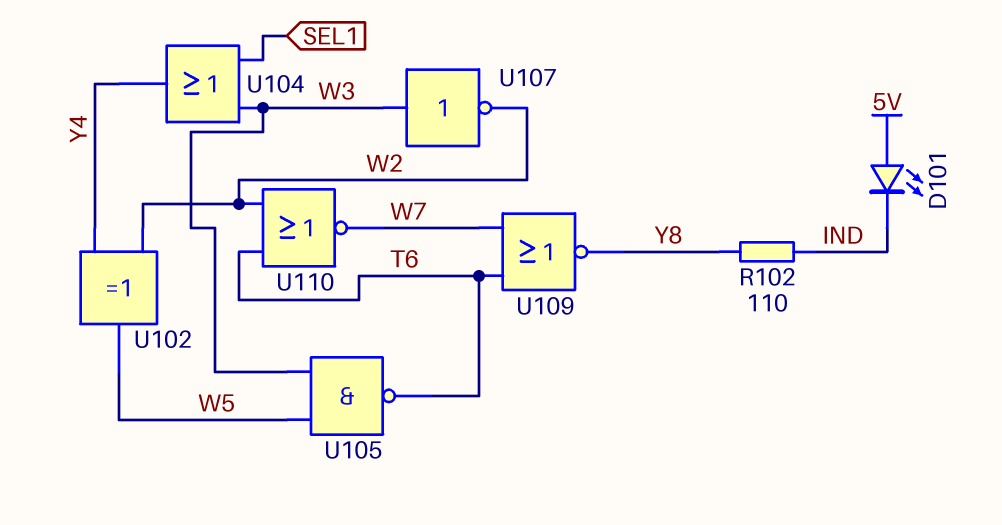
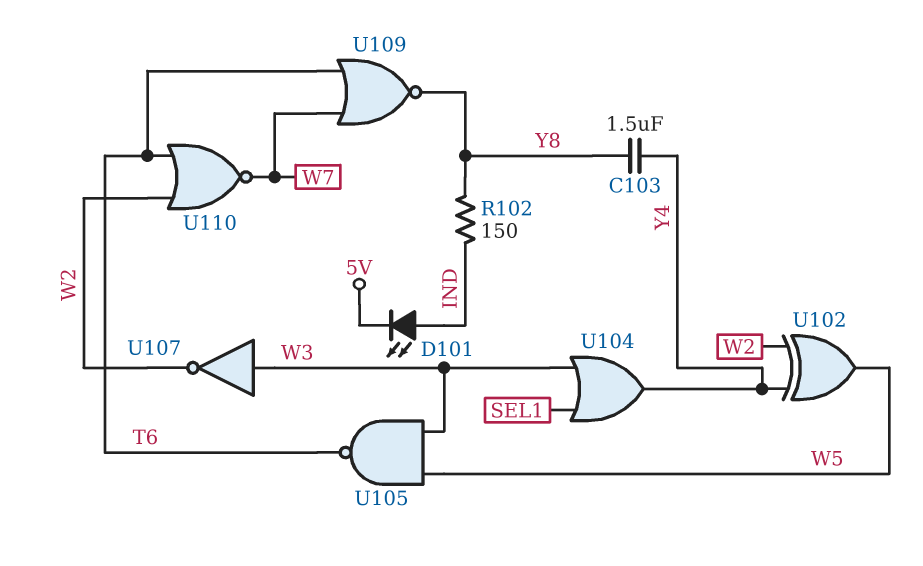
C103: none -> 1.5uF (Y4, Y8)
D101: LED (A 5V, K IND) -> LED (A IND, K 5V)
R102: 110 (IND, Y8) -> 150 (IND, Y8)

